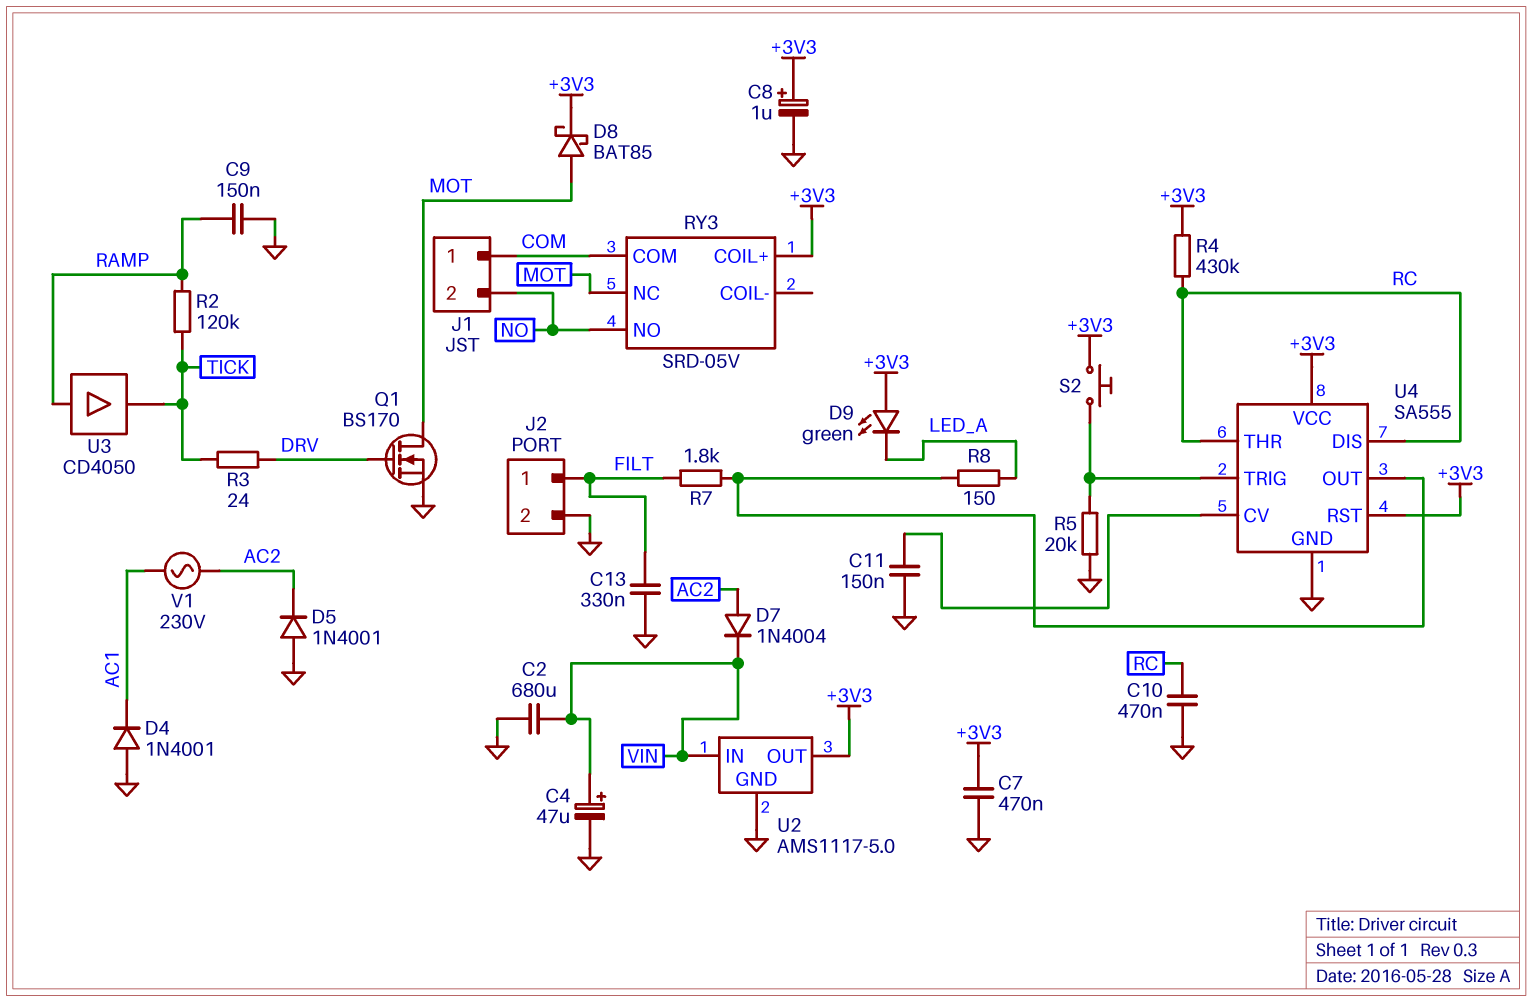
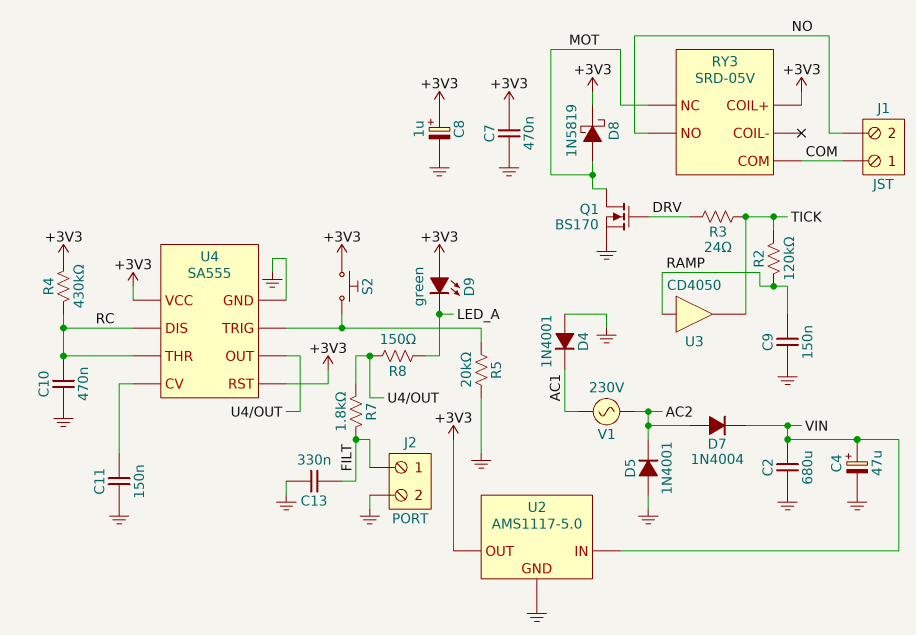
D8: schottky BAT85 (A MOT, K +3V3) -> schottky 1N5819 (A MOT, K +3V3)

